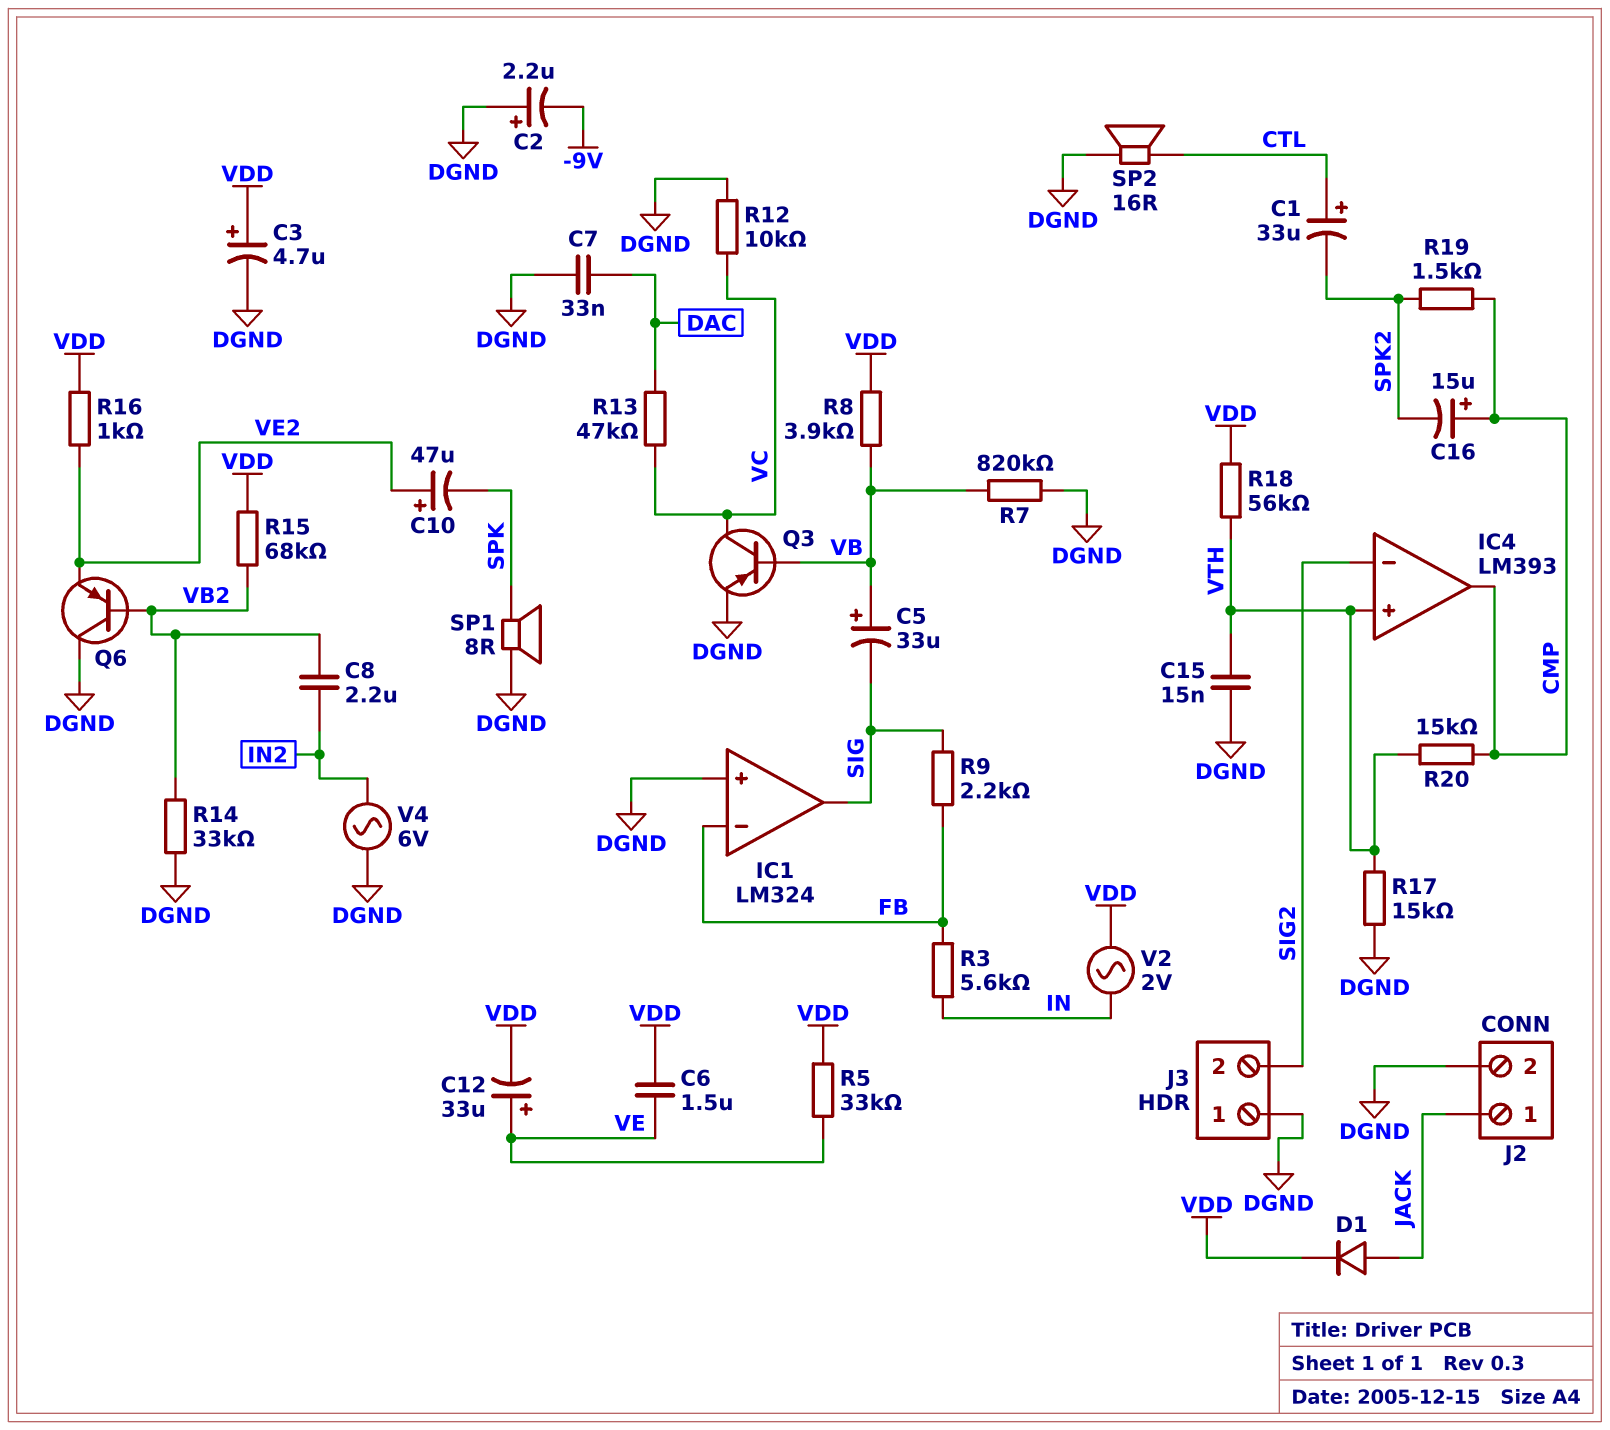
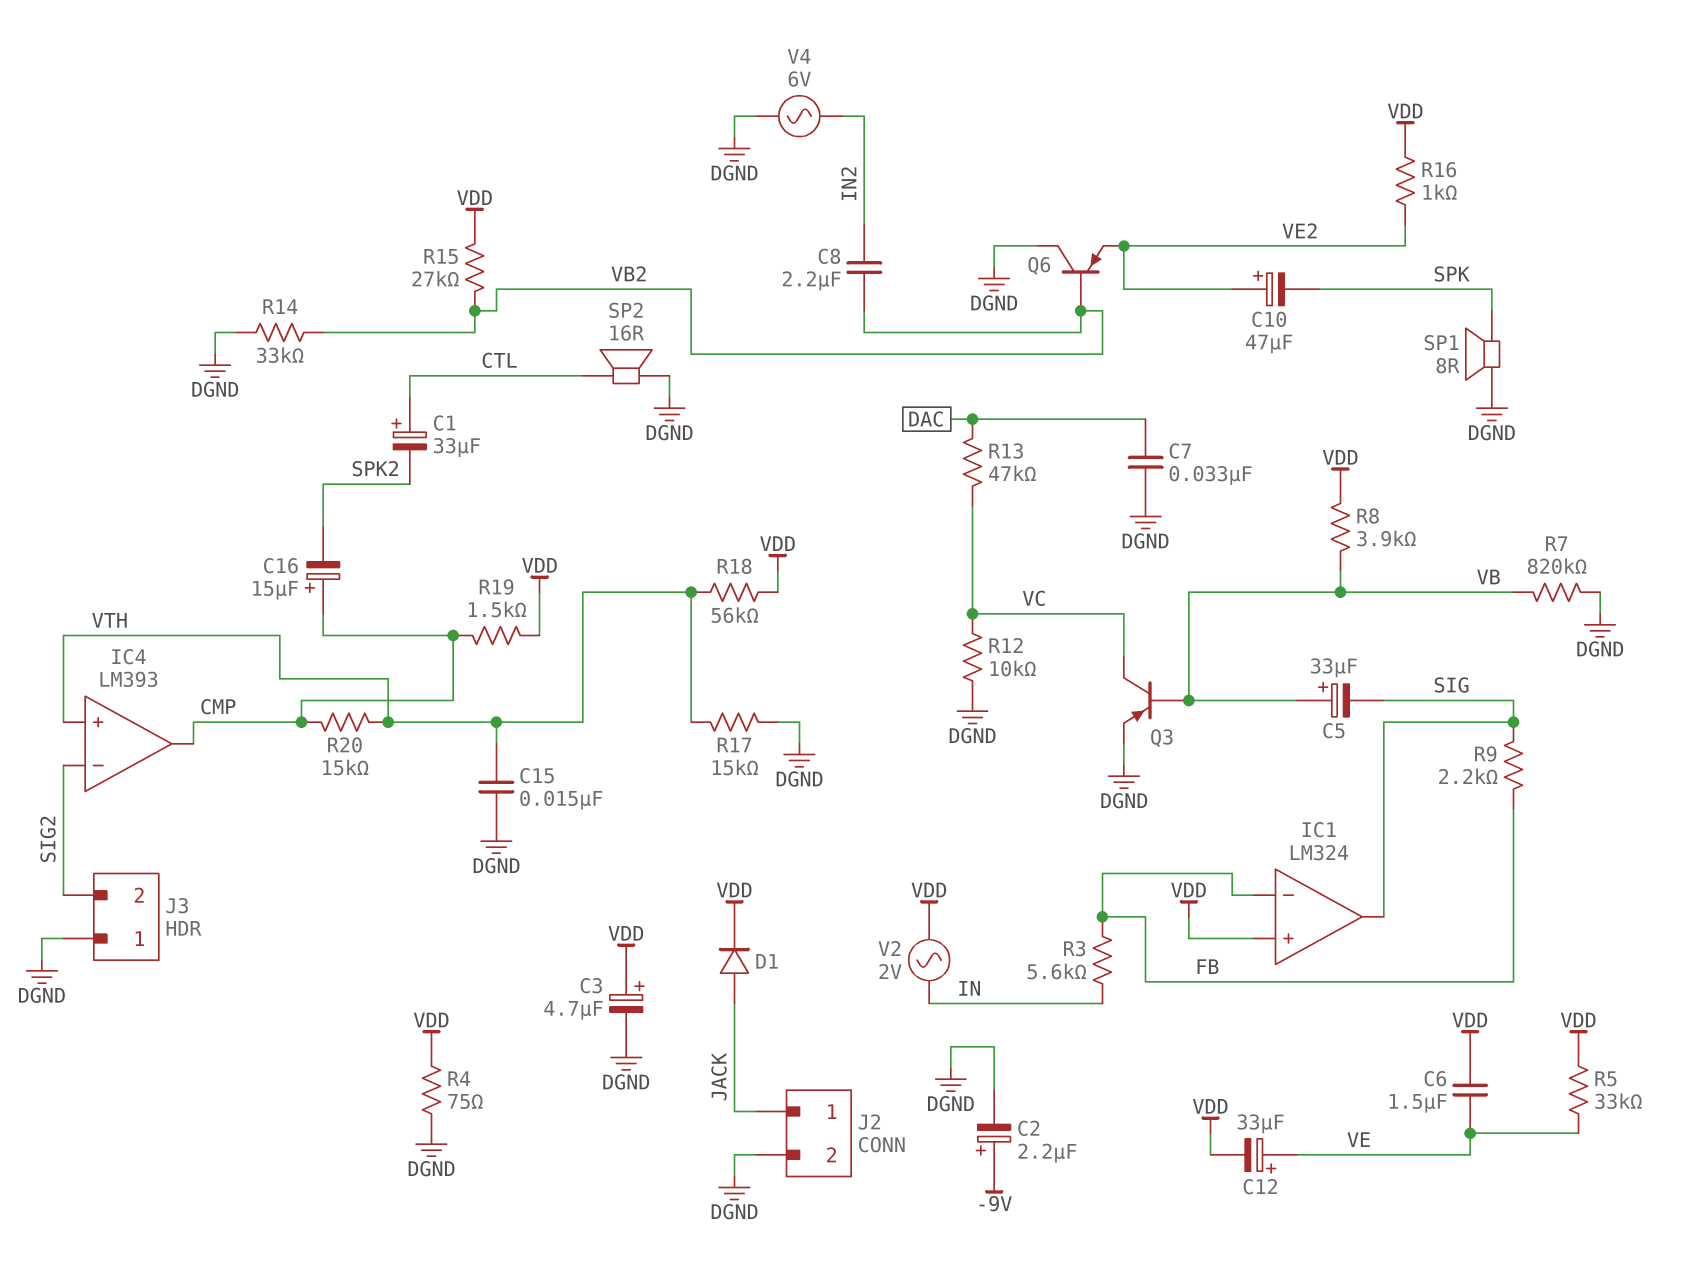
C2: 2.2uF (plus DGND, minus -9V) -> 2.2uF (plus -9V, minus DGND)
IC1 pin in+: DGND -> VDD
R4: none -> 75 (DGND, VDD)
R15: 68k (VB2, VDD) -> 27k (VB2, VDD)
R19: 1.5k (CMP, SPK2) -> 1.5k (CMP, VDD)

